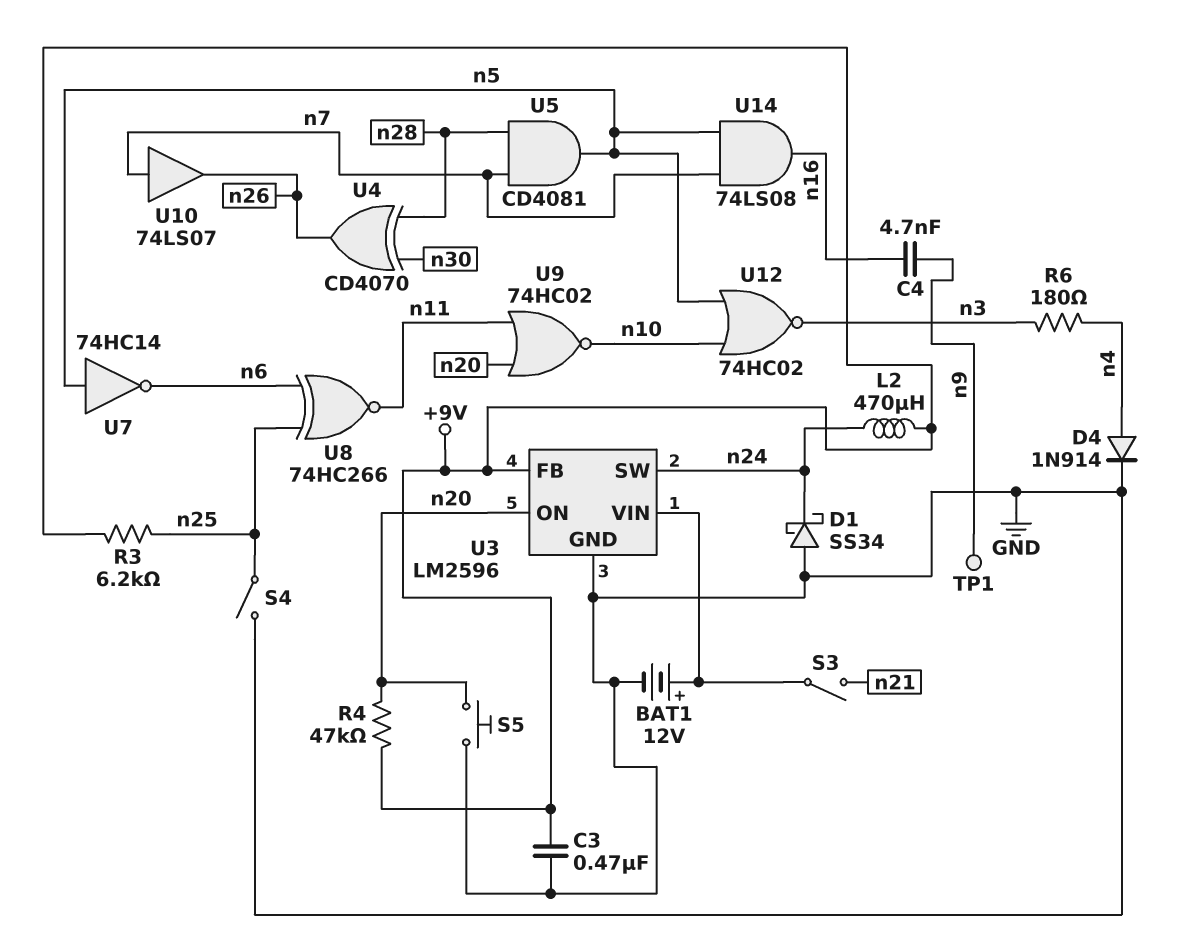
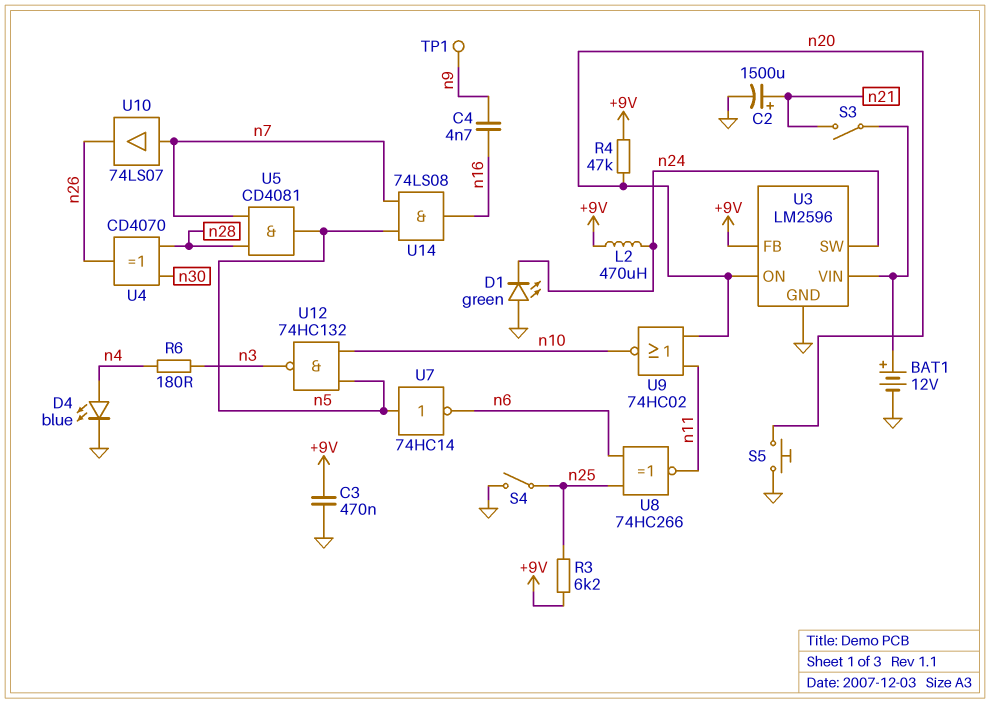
C2: none -> 1500uF (plus n21, minus GND)
D1: schottky SS34 (A GND, K n24) -> LED green (A GND, K n24)
D4: diode 1N914 (A n4, K GND) -> LED blue (A n4, K GND)
U12: NOR 74HC02 (in n5, in n10, out n3) -> NAND 74HC132 (in n5, in n10, out n3)

